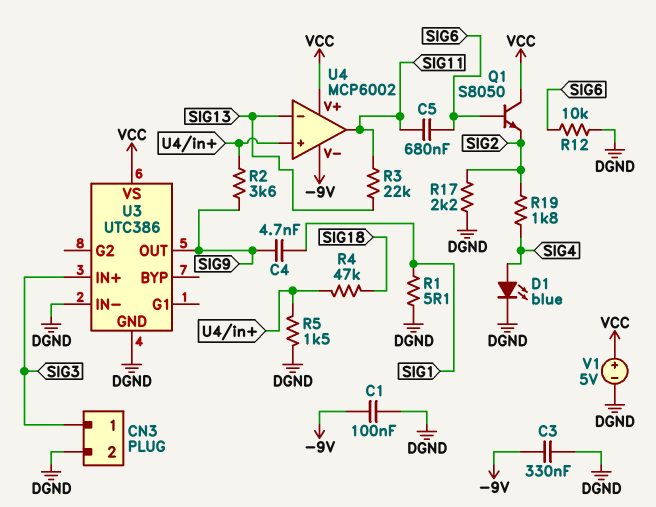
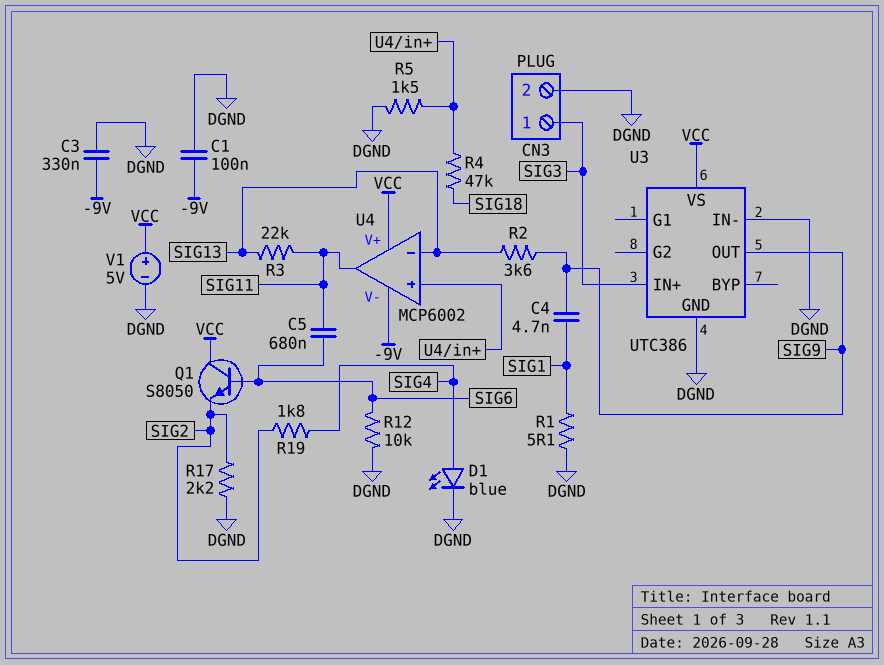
R2: 3.6k (SIG9, U4/in+) -> 3.6k (SIG9, SIG13)

